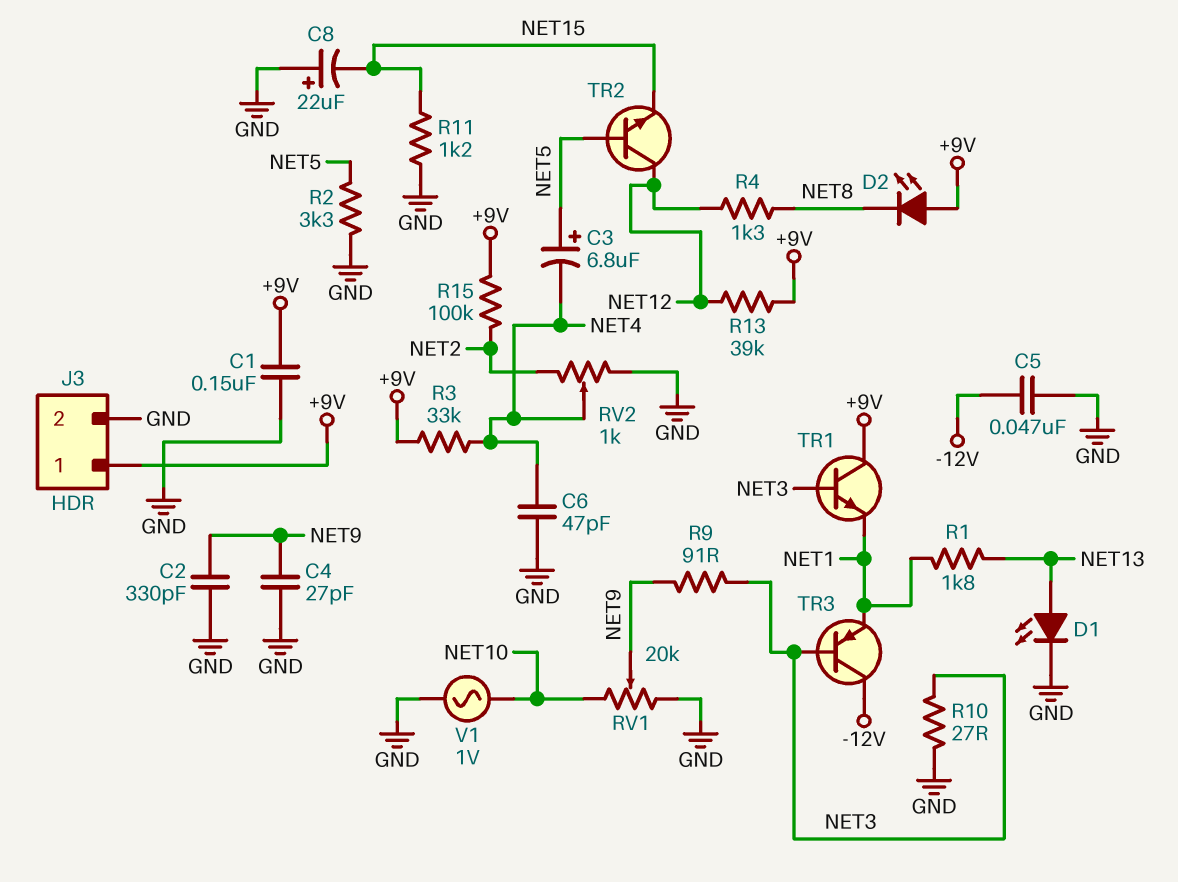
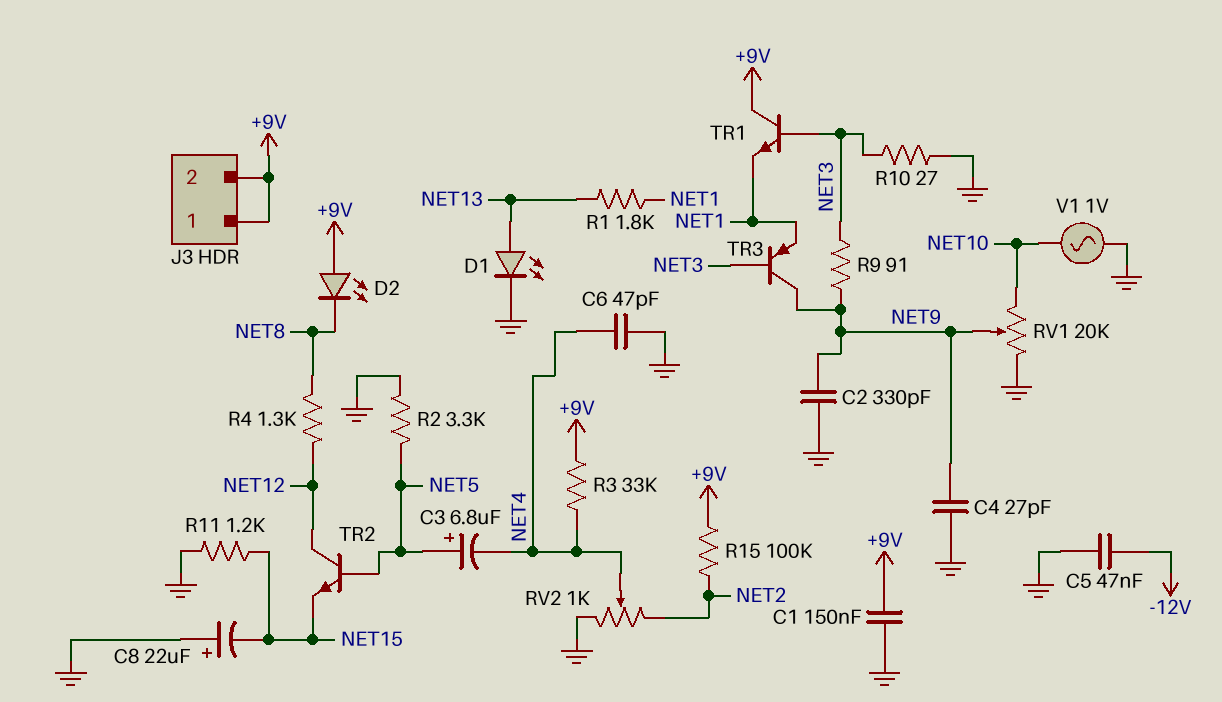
J3 pin 2: GND -> +9V
R13: 39k (+9V, NET12) -> none
TR3: PNP (B NET3, C -12V, E NET1) -> PNP (B NET3, C NET9, E NET1)

